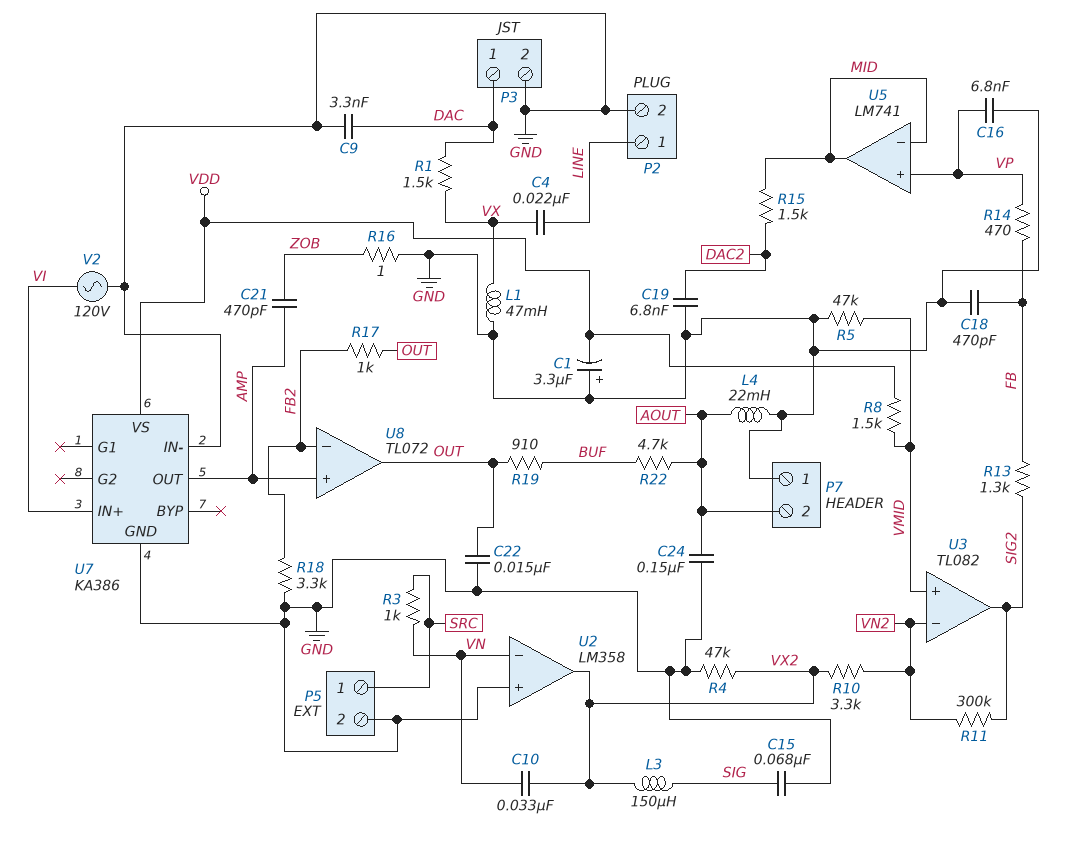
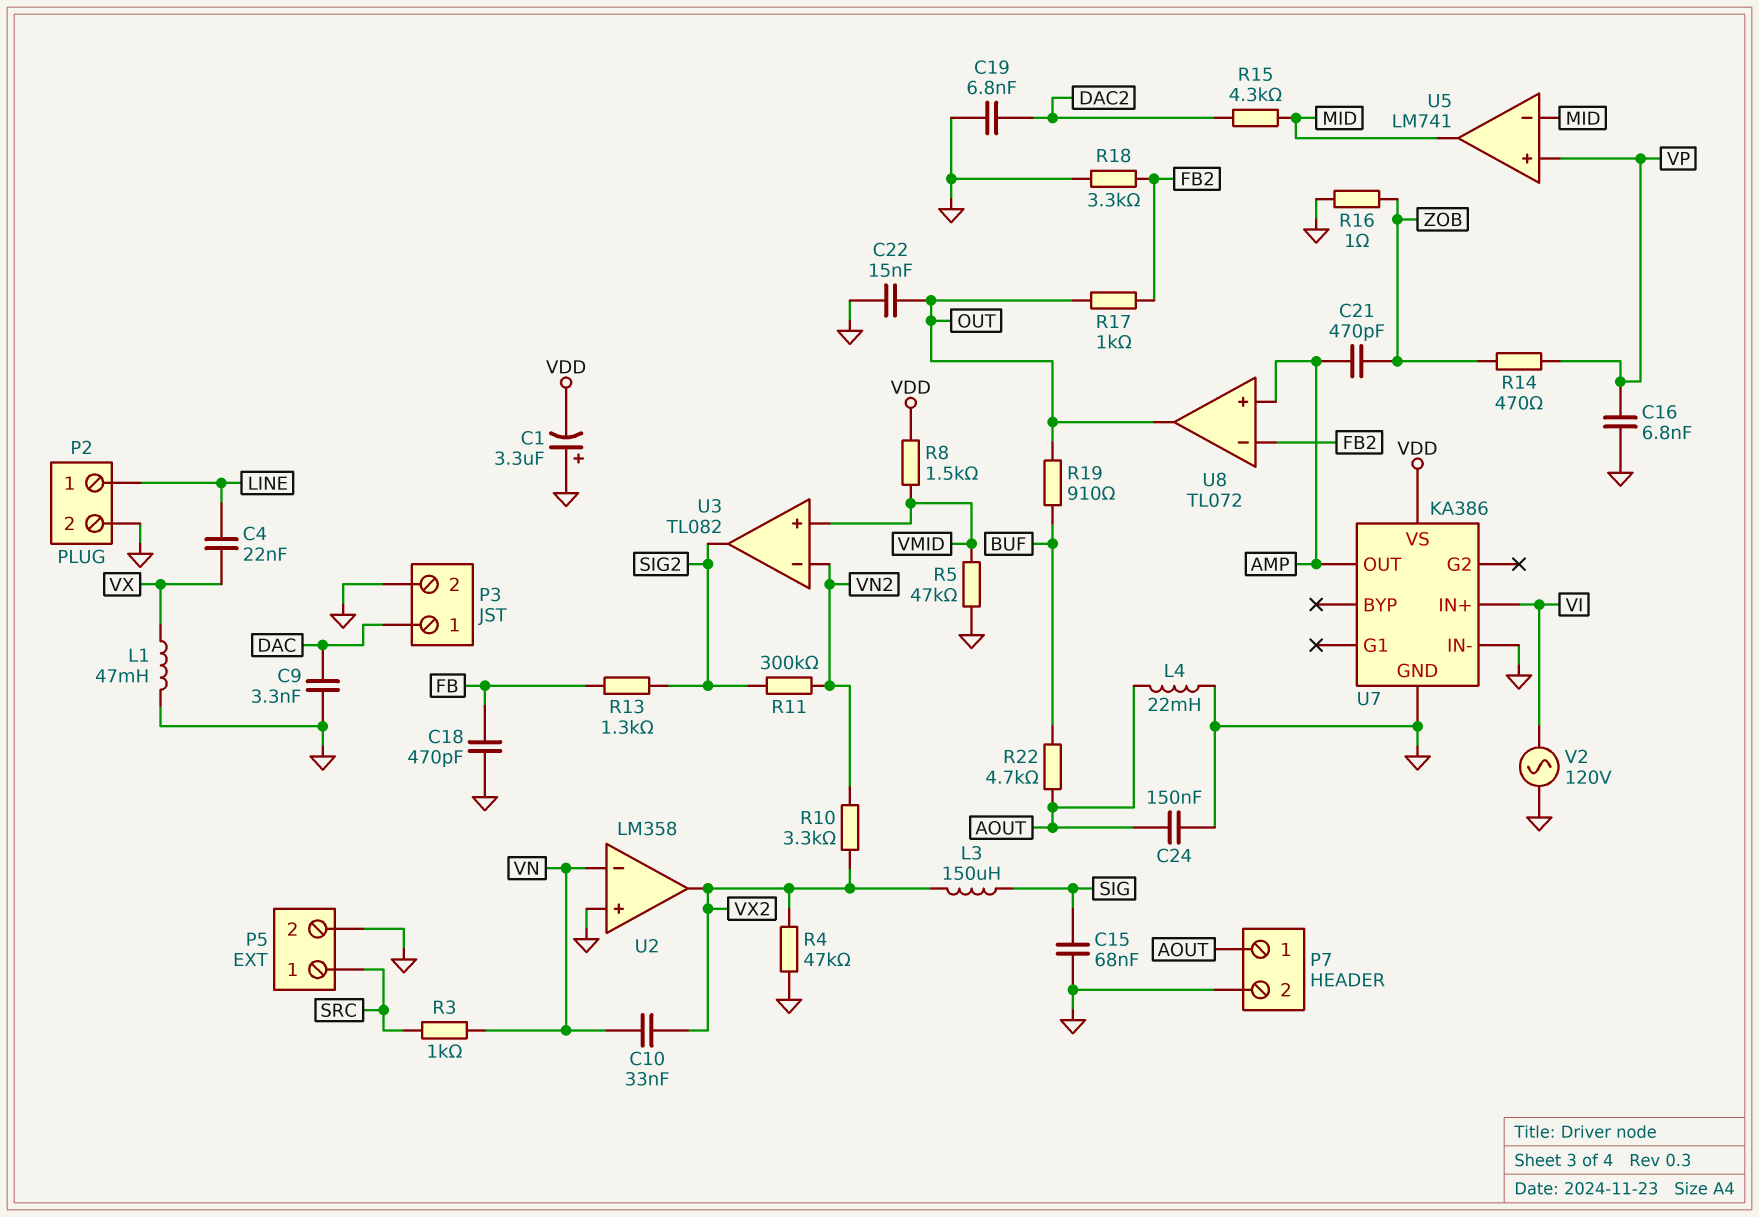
P7 pin 1: GND -> AOUT
P7 pin 2: AOUT -> GND
R1: 1.5k (DAC, VX) -> none
R14: 470 (FB, VP) -> 470 (VP, ZOB)
R15: 1.5k (DAC2, MID) -> 4.3k (DAC2, MID)

